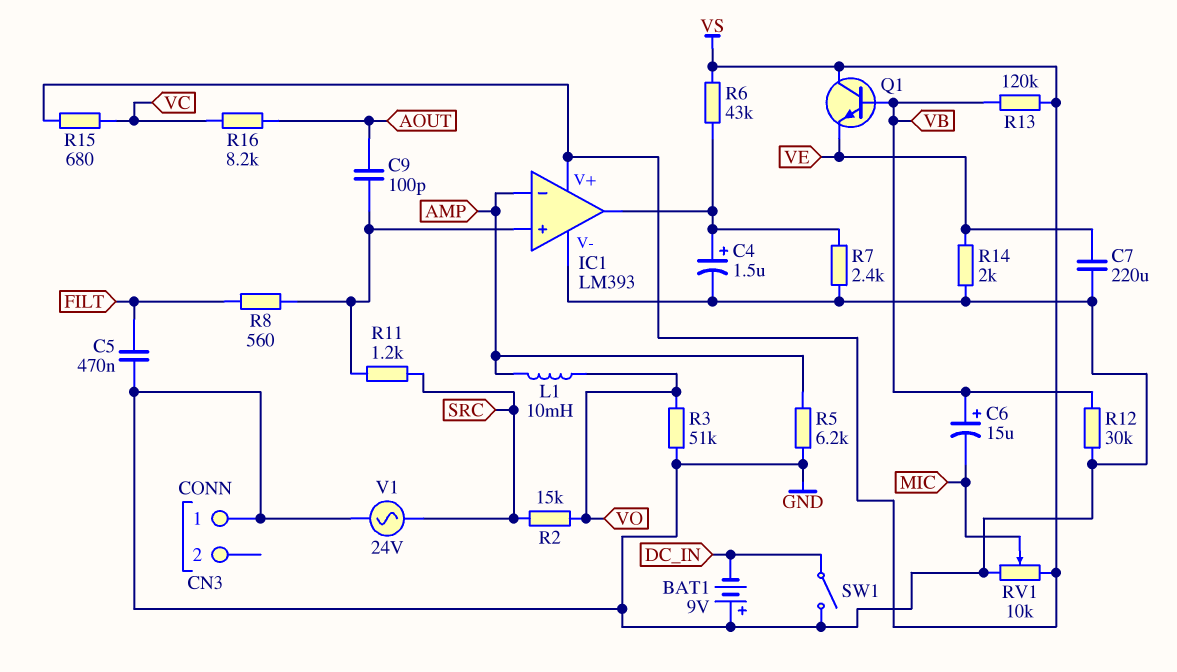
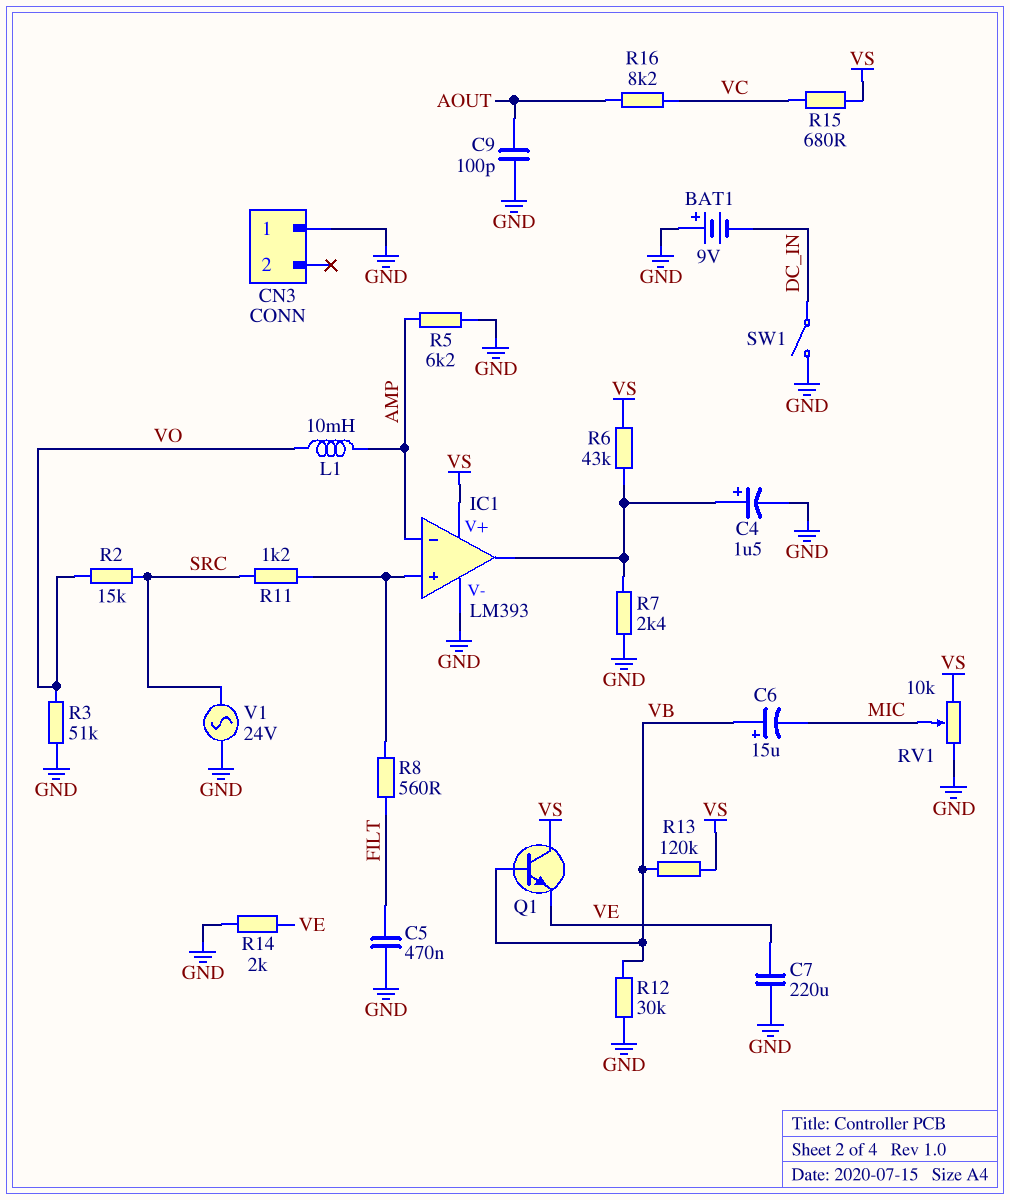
C9: 100pF (AOUT, IC1/in+) -> 100pF (AOUT, GND)

